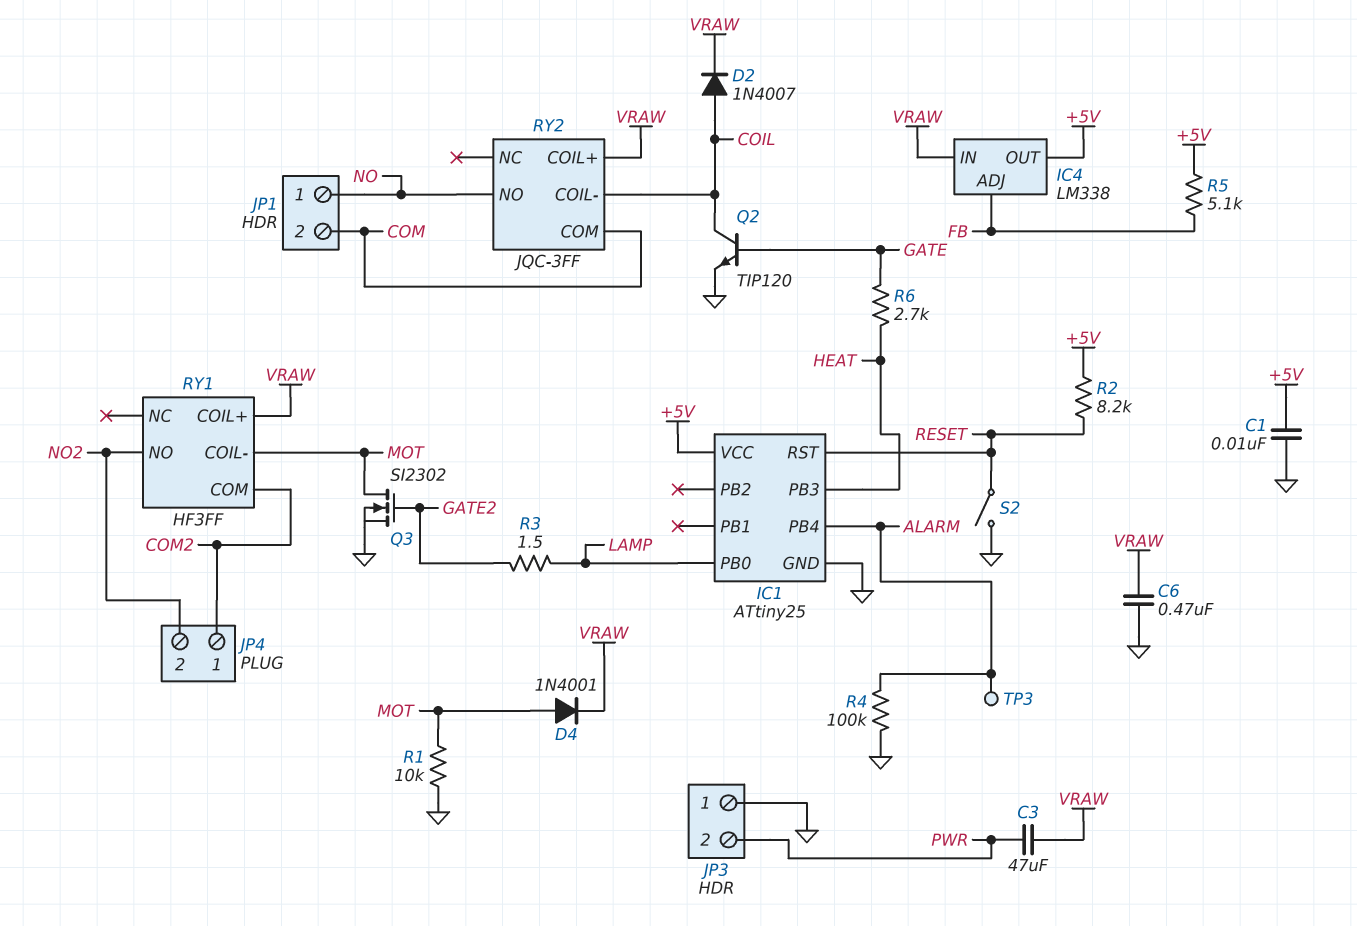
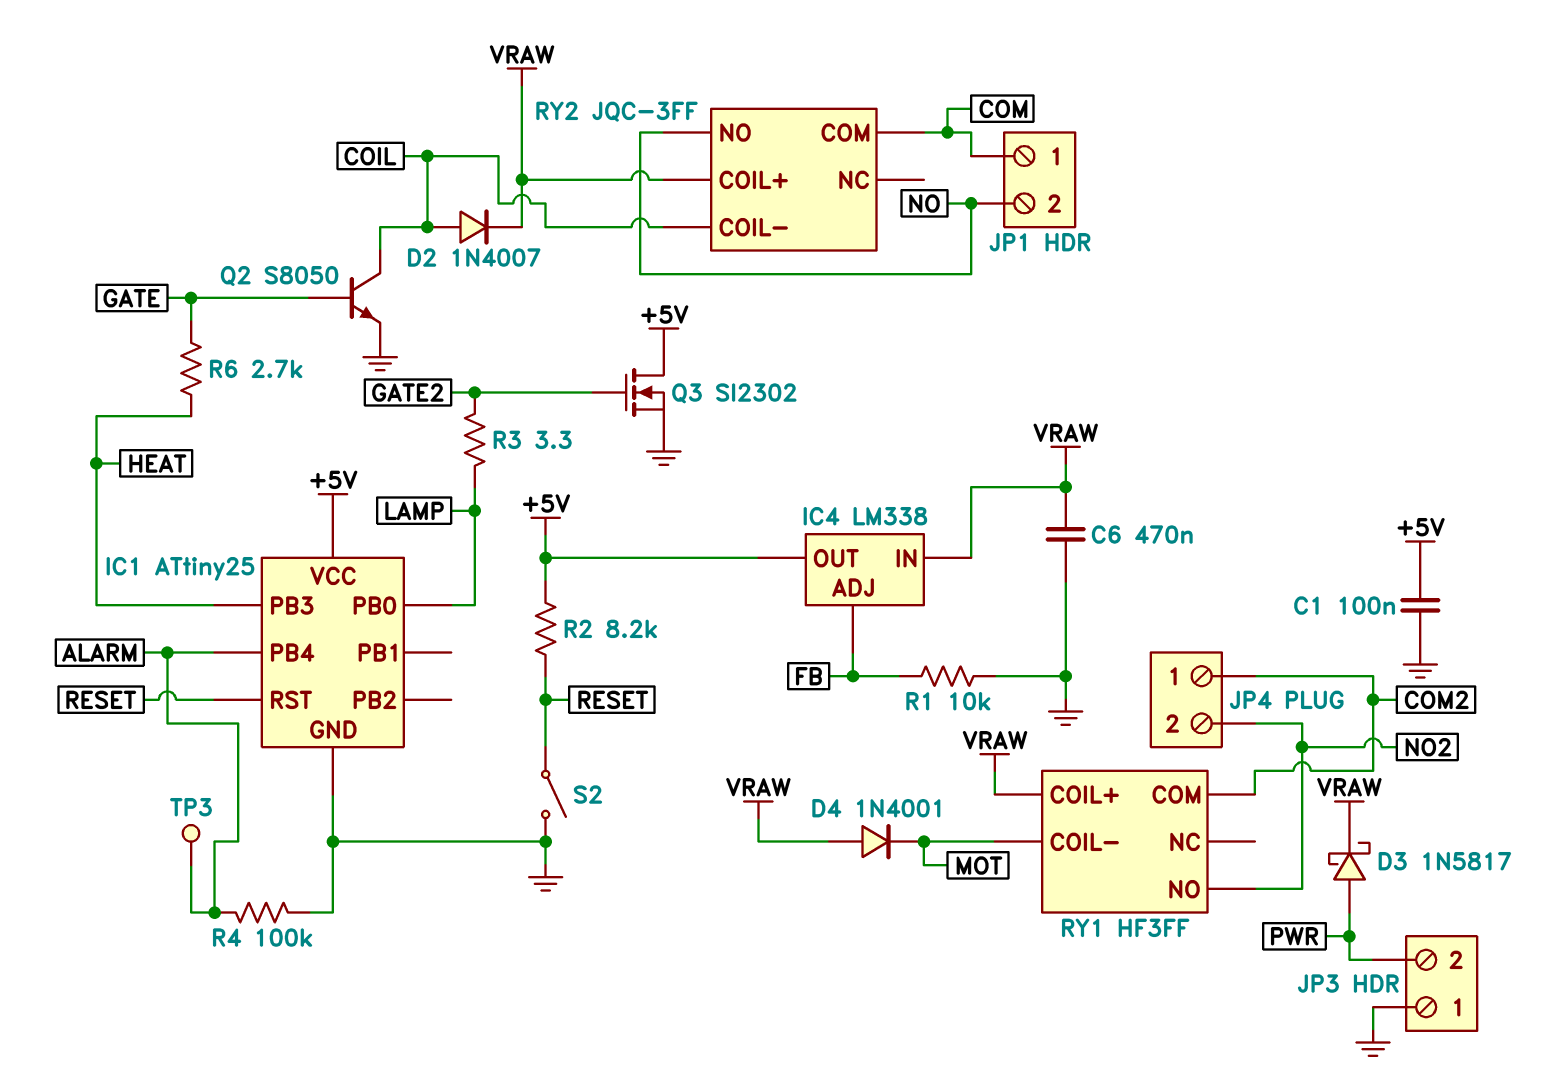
C1: 10nF (+5V, GND) -> 100nF (+5V, GND)
C3: 47uF (PWR, VRAW) -> none
D3: none -> schottky 1N5817 (A PWR, K VRAW)
D4: diode 1N4001 (A MOT, K VRAW) -> diode 1N4001 (A VRAW, K MOT)
JP1 pin 1: NO -> COM
JP1 pin 2: COM -> NO
Q2: NPN TIP120 (B GATE, C COIL, E GND) -> NPN S8050 (B GATE, C COIL, E GND)
Q3: NMOS SI2302 (G GATE2, D MOT, S GND) -> NMOS SI2302 (G GATE2, D +5V, S GND)
R1: 10k (GND, MOT) -> 10k (FB, GND)
R3: 1.5 (GATE2, LAMP) -> 3.3 (GATE2, LAMP)
R5: 5.1k (+5V, FB) -> none

